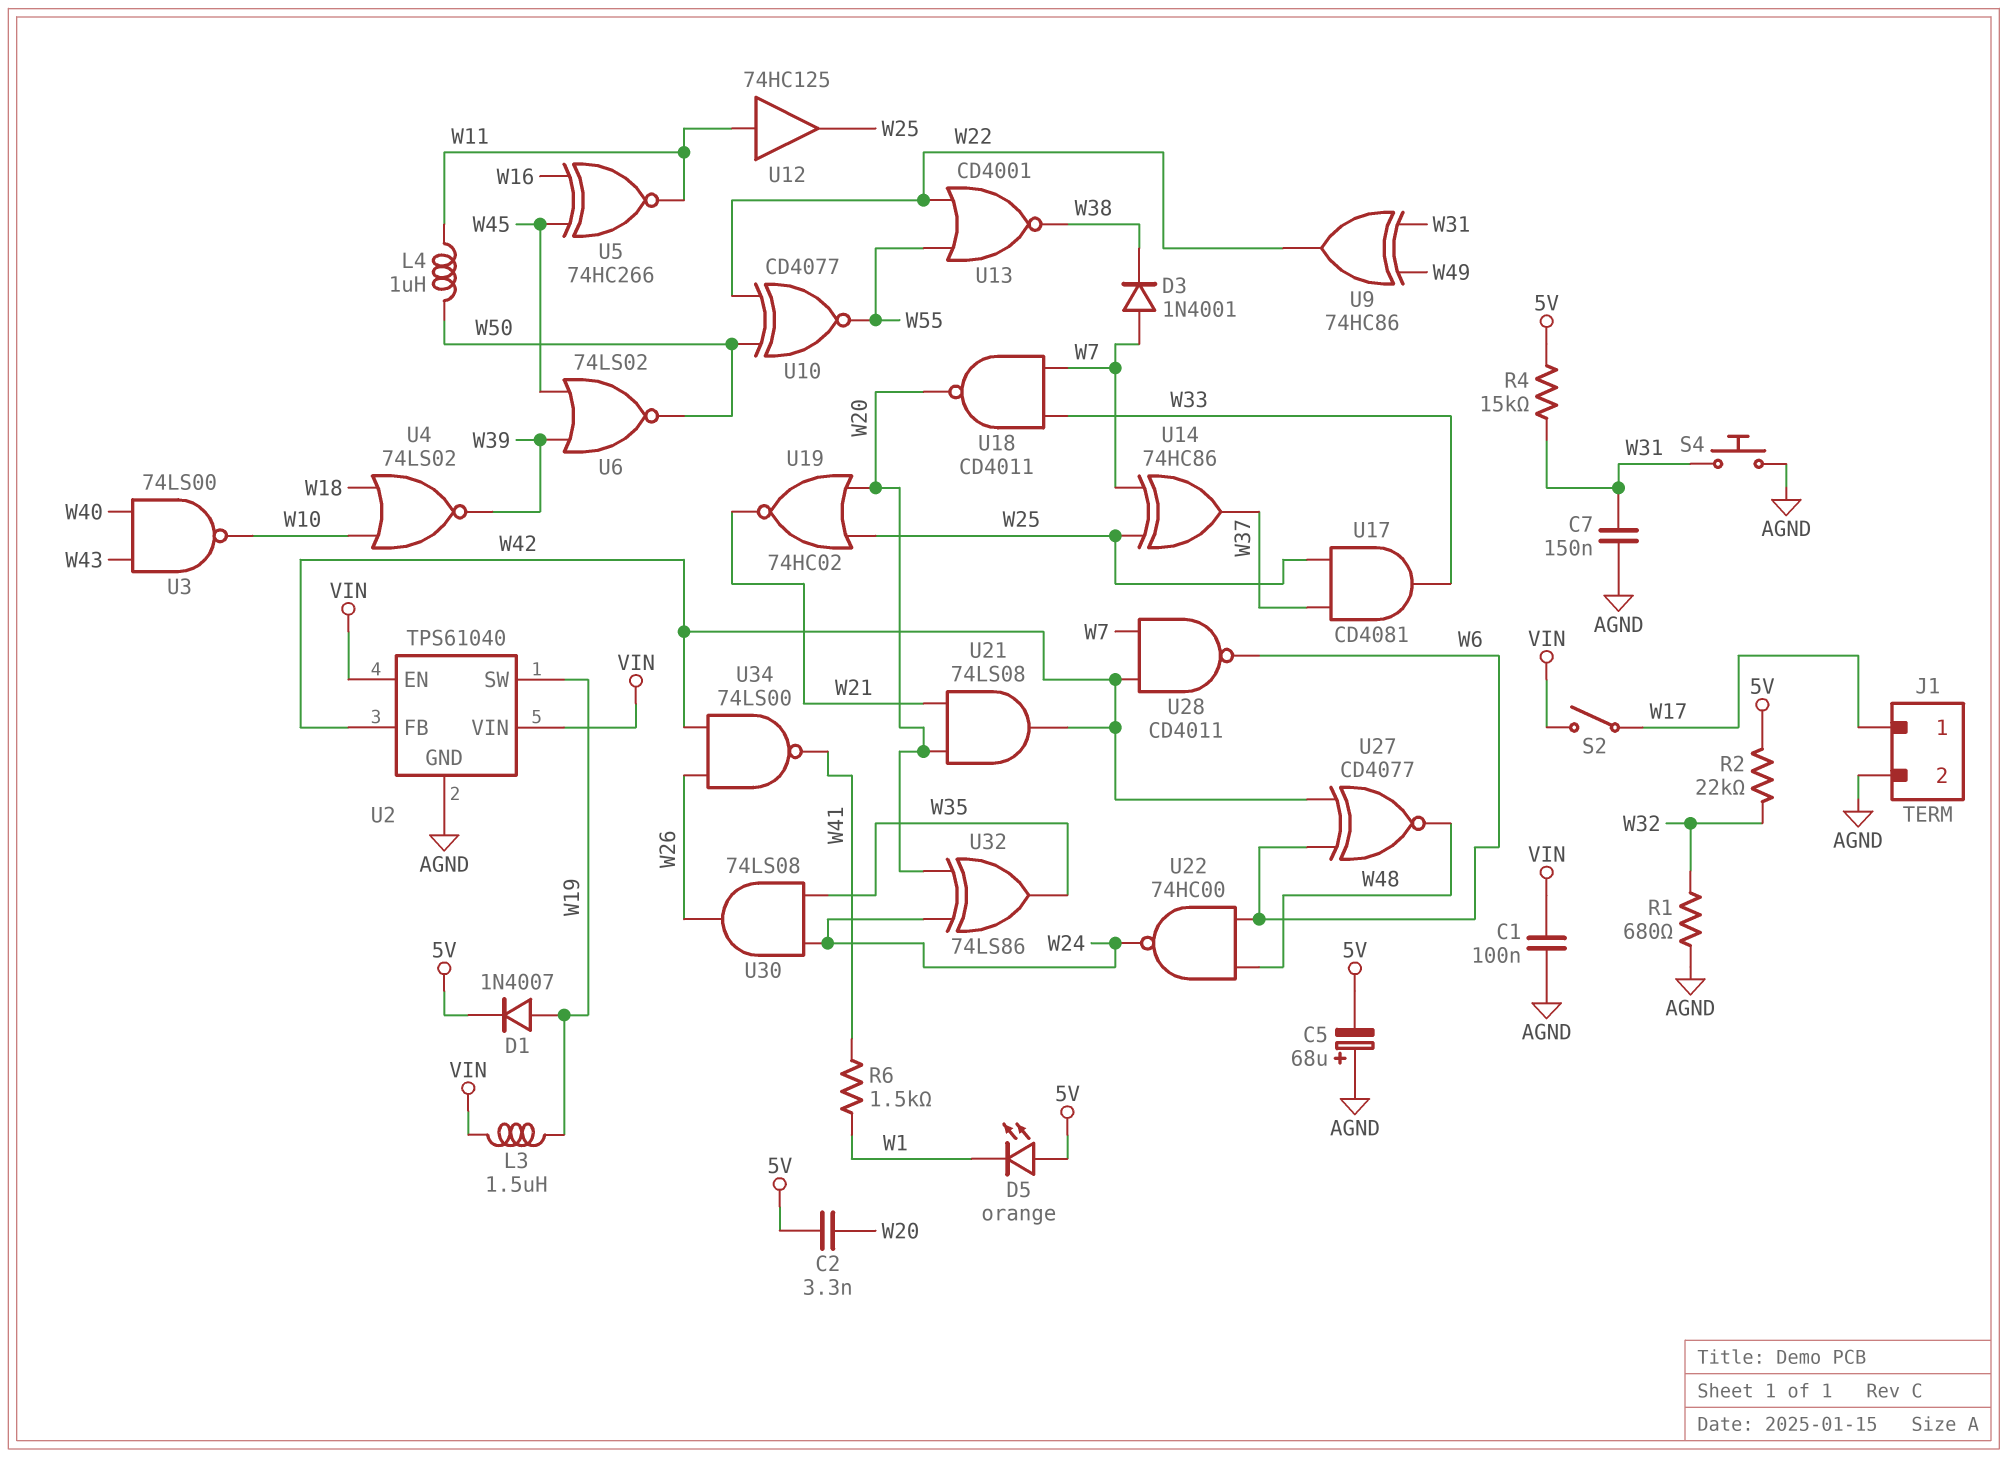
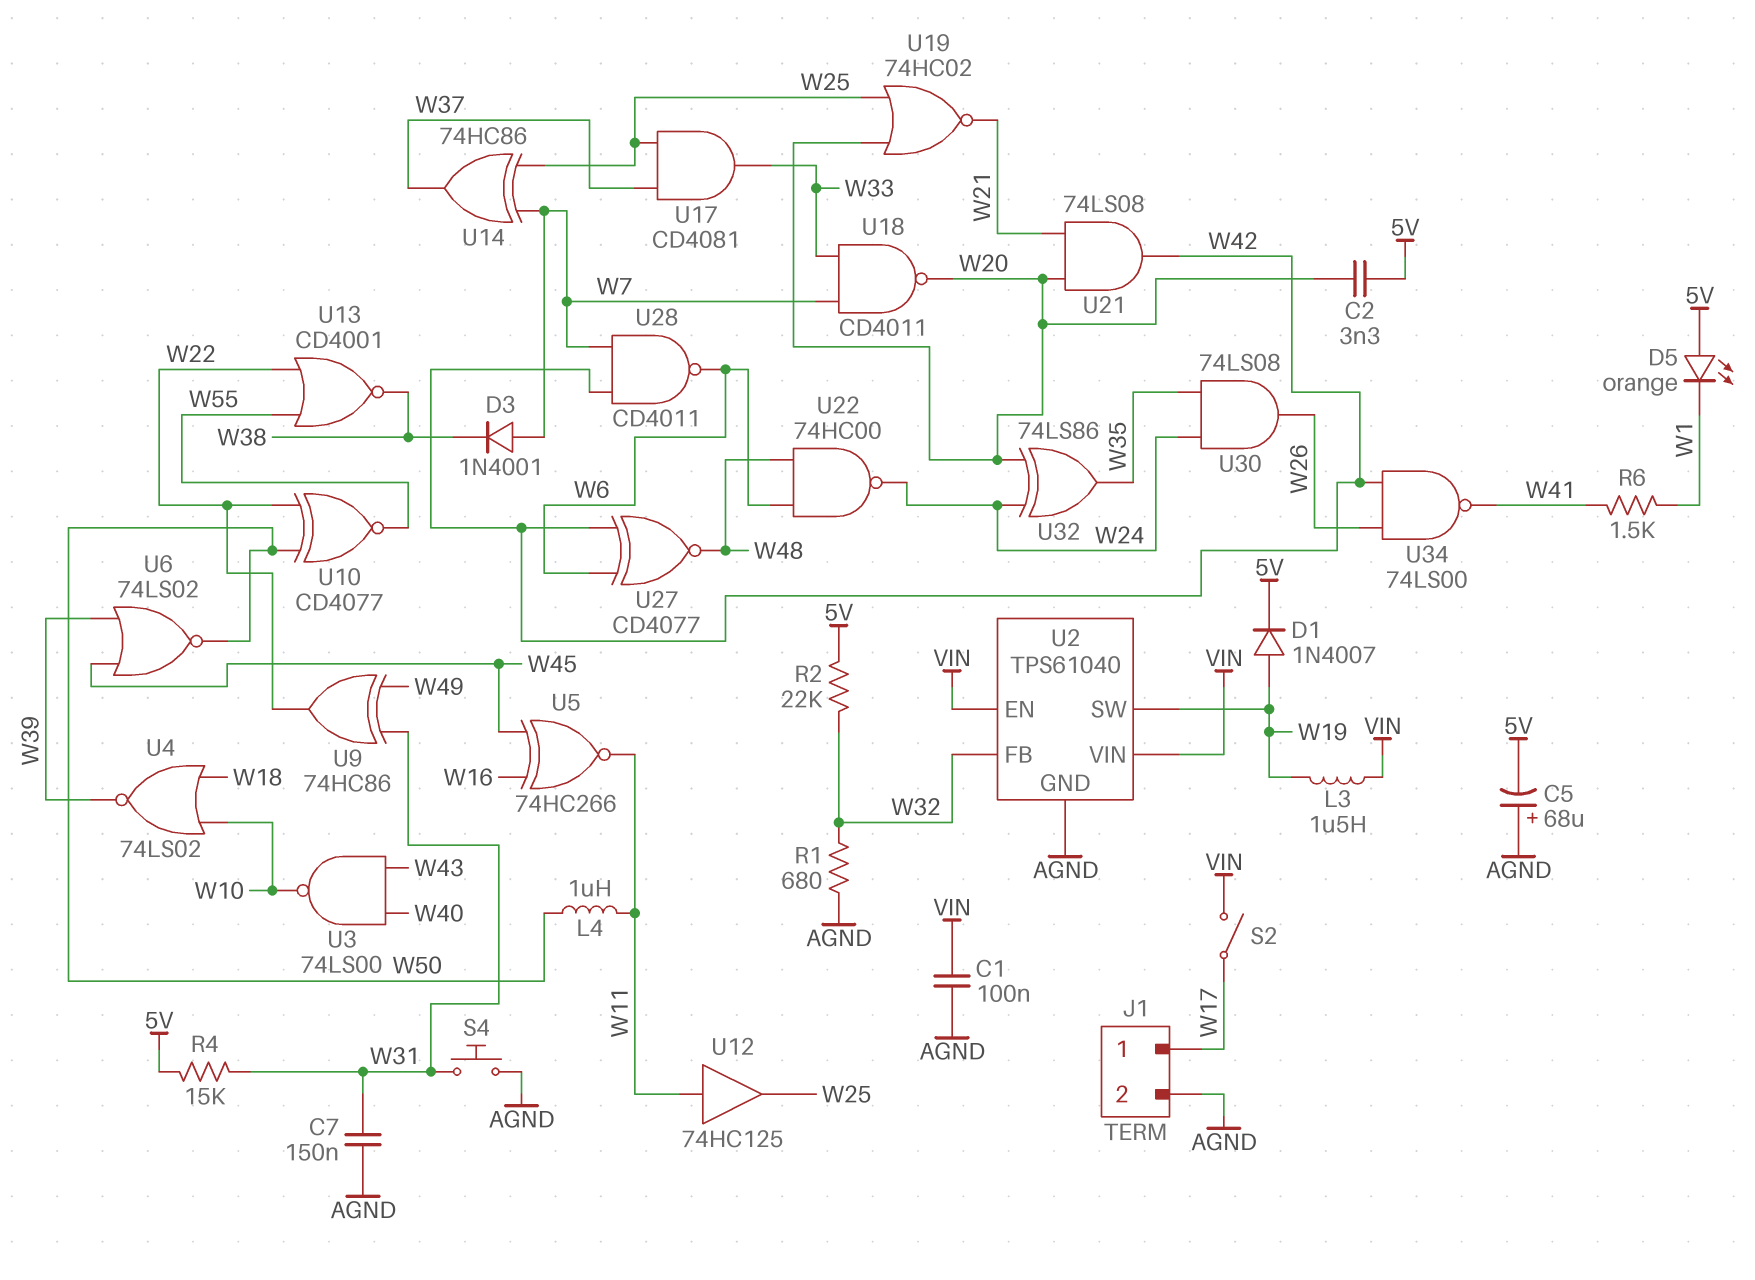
U2 pin FB: W42 -> W32

